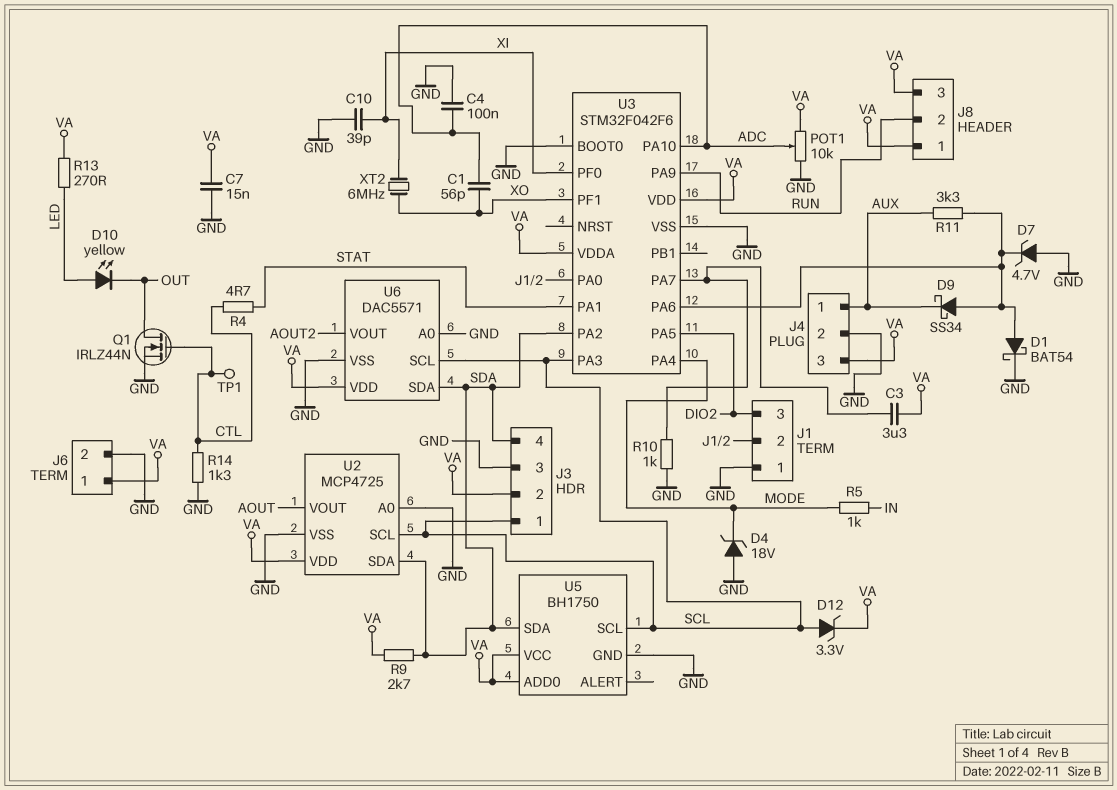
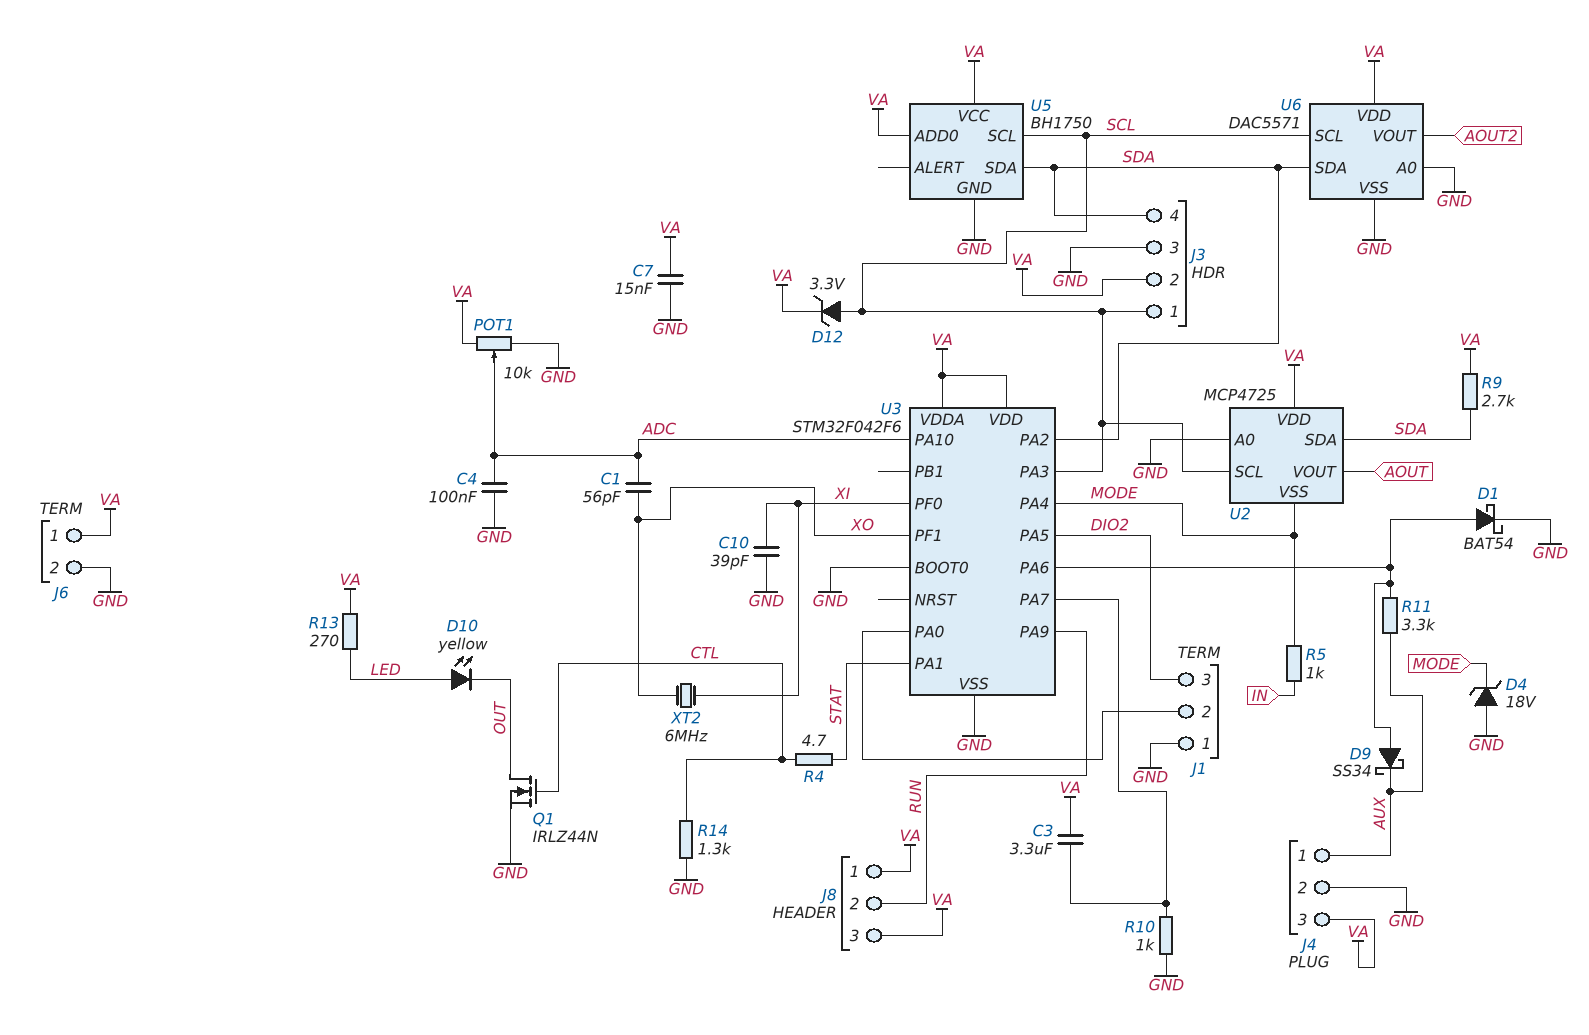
D7: zener 4.7V (A GND, K U3/PA6) -> none
TP1: test point (CTL) -> none
U2 pin VSS: GND -> MODE

